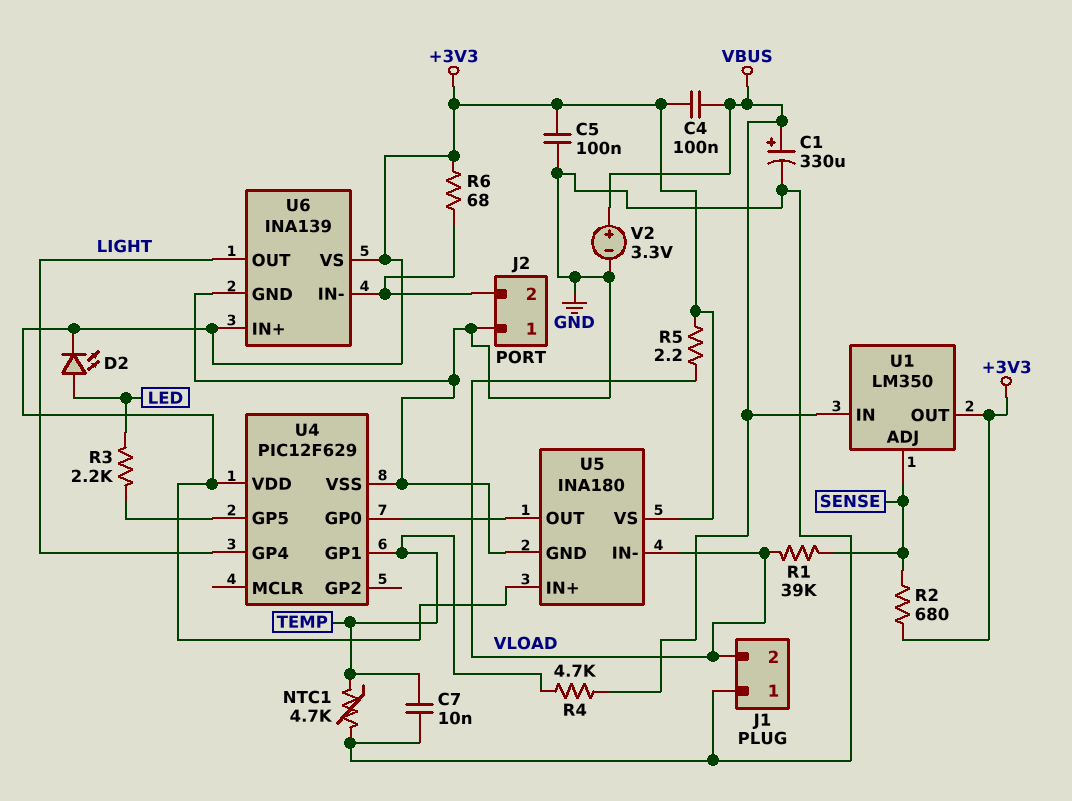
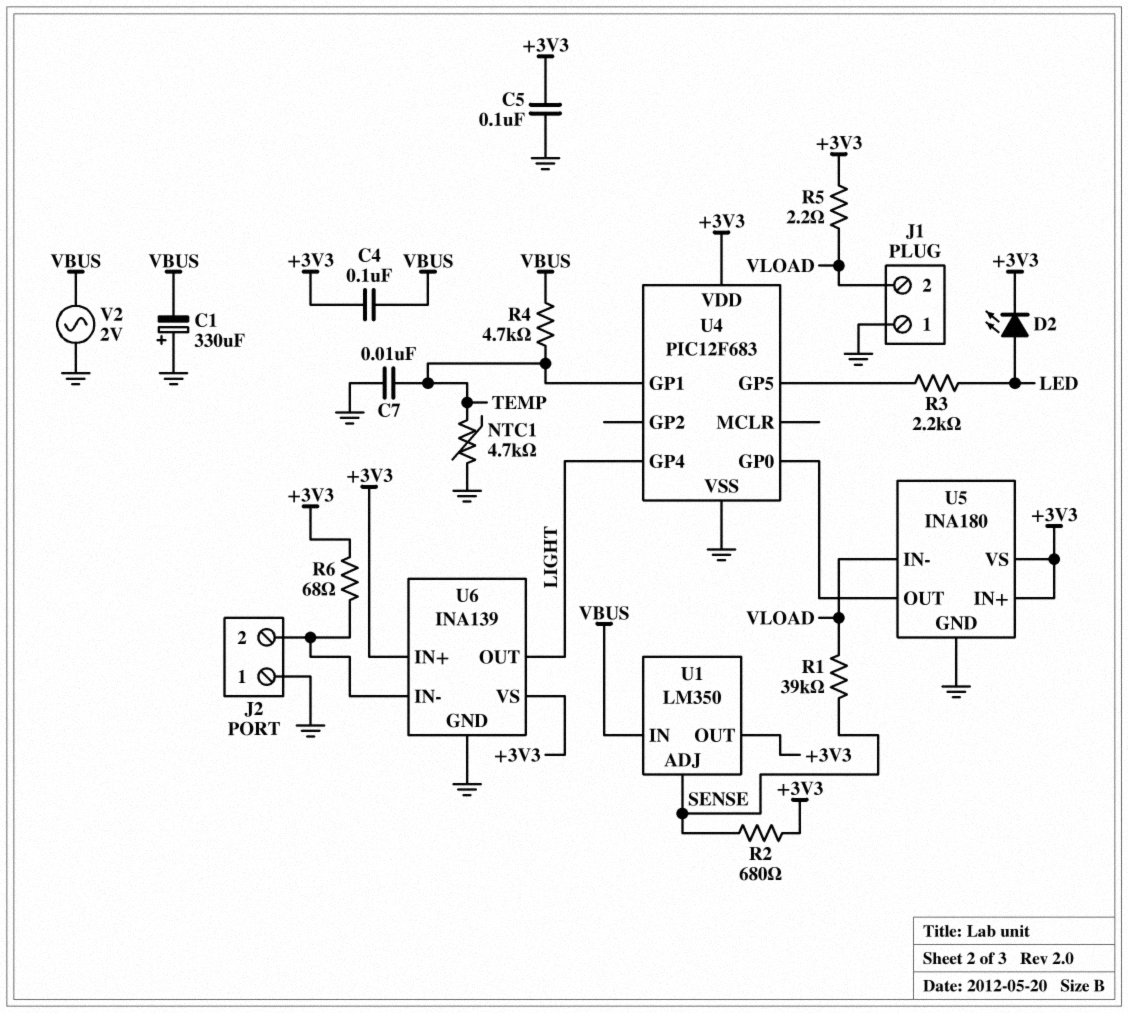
C1: 330uF (plus VBUS, minus GND) -> 330uF (plus GND, minus VBUS)
U4: PIC12F629 -> PIC12F683
V2: 3.3V (plus VBUS, minus GND) -> AC 2V (GND, VBUS)

